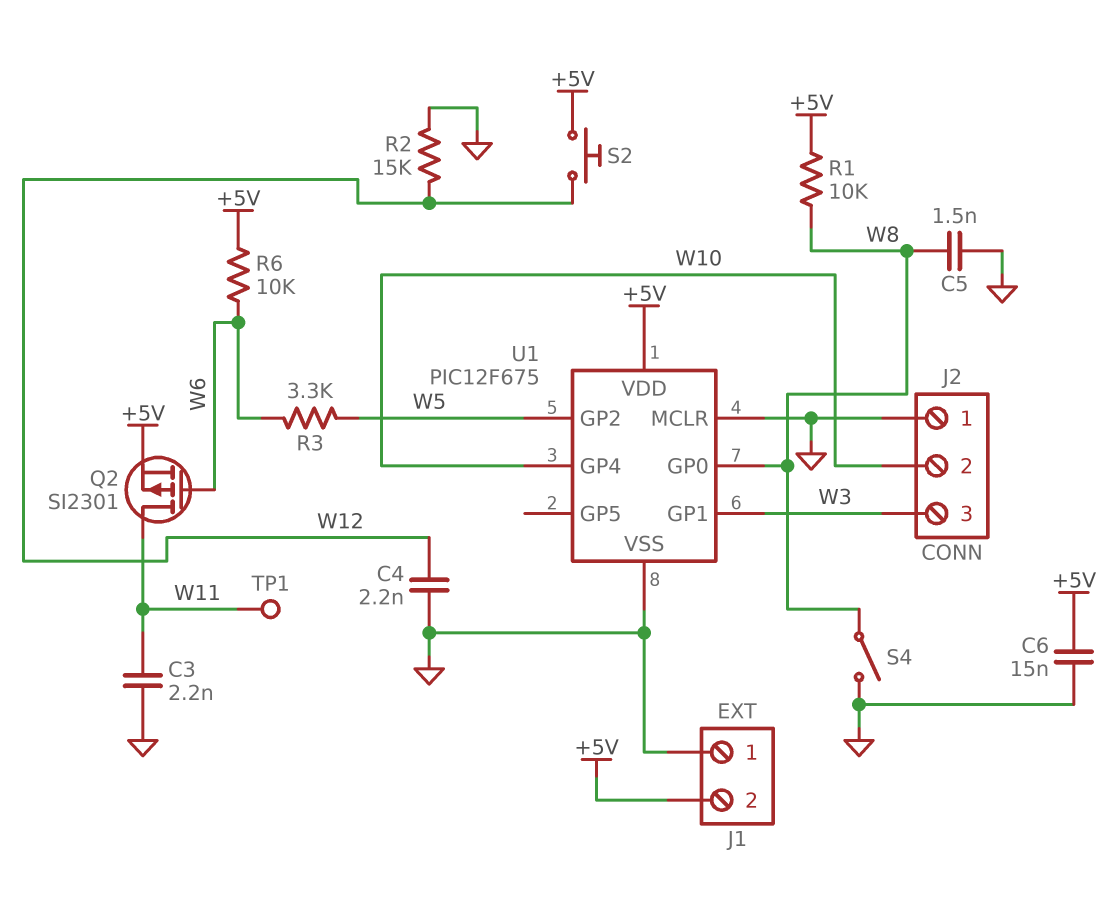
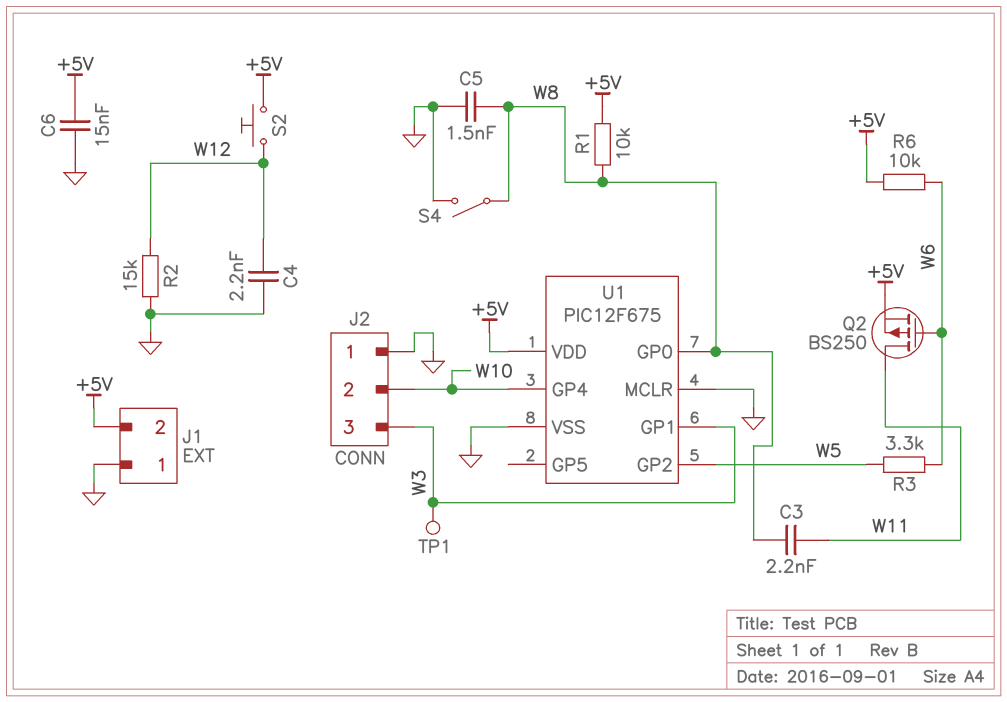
C3: 2.2nF (GND, W11) -> 2.2nF (W8, W11)
Q2: PMOS SI2301 (G W6, D W11, S +5V) -> PMOS BS250 (G W6, D W11, S +5V)
TP1: test point (W11) -> test point (W3)

